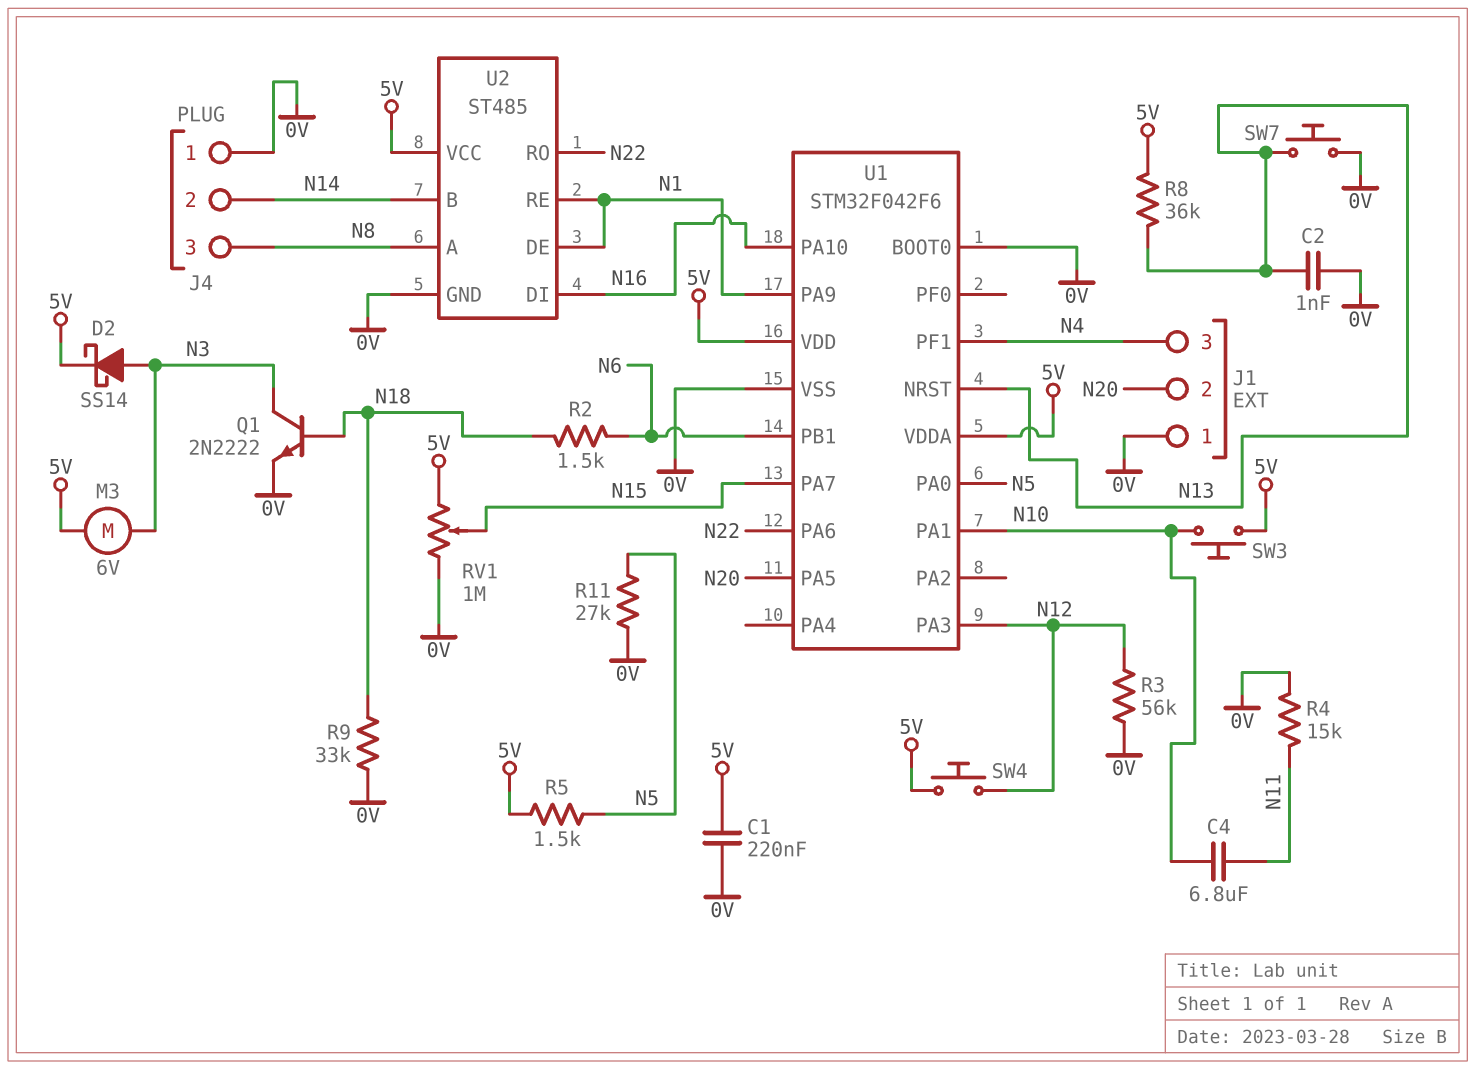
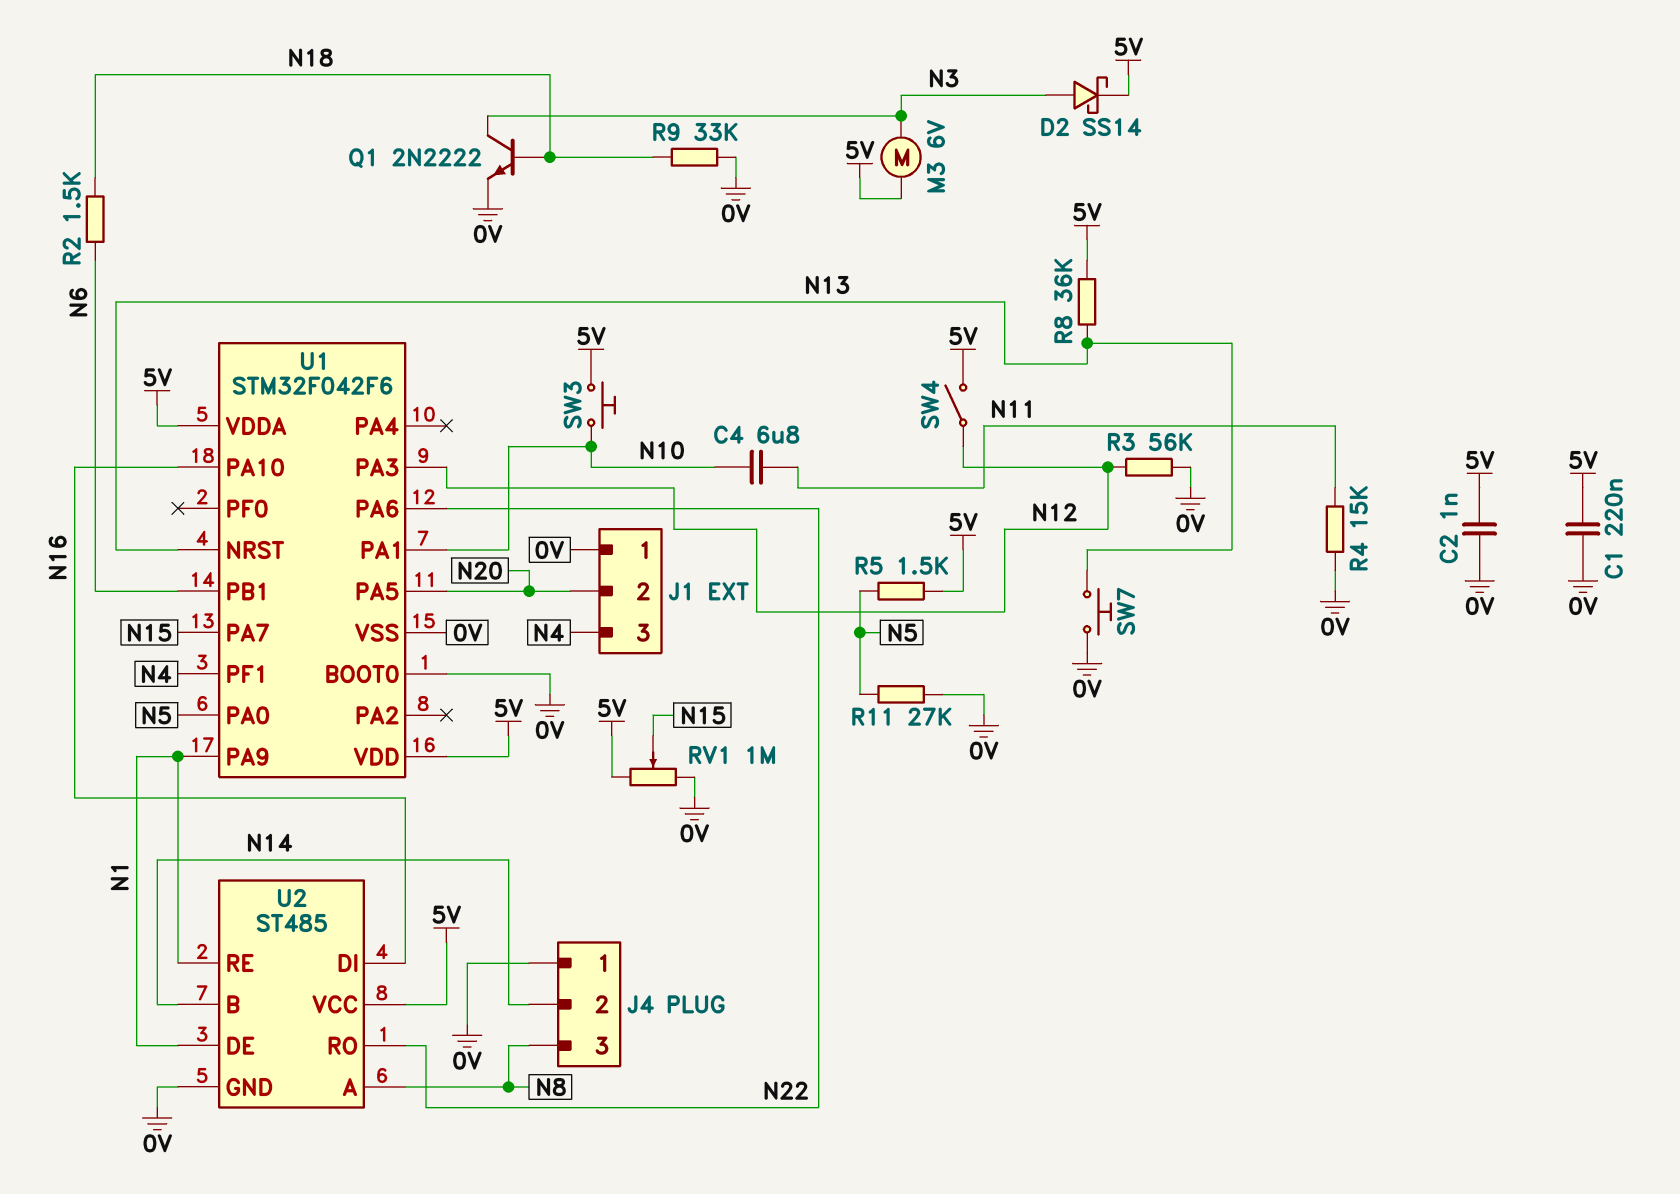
C2: 1nF (0V, N13) -> 1nF (0V, 5V)
SW4: button (5V, N12) -> switch (5V, N12)

